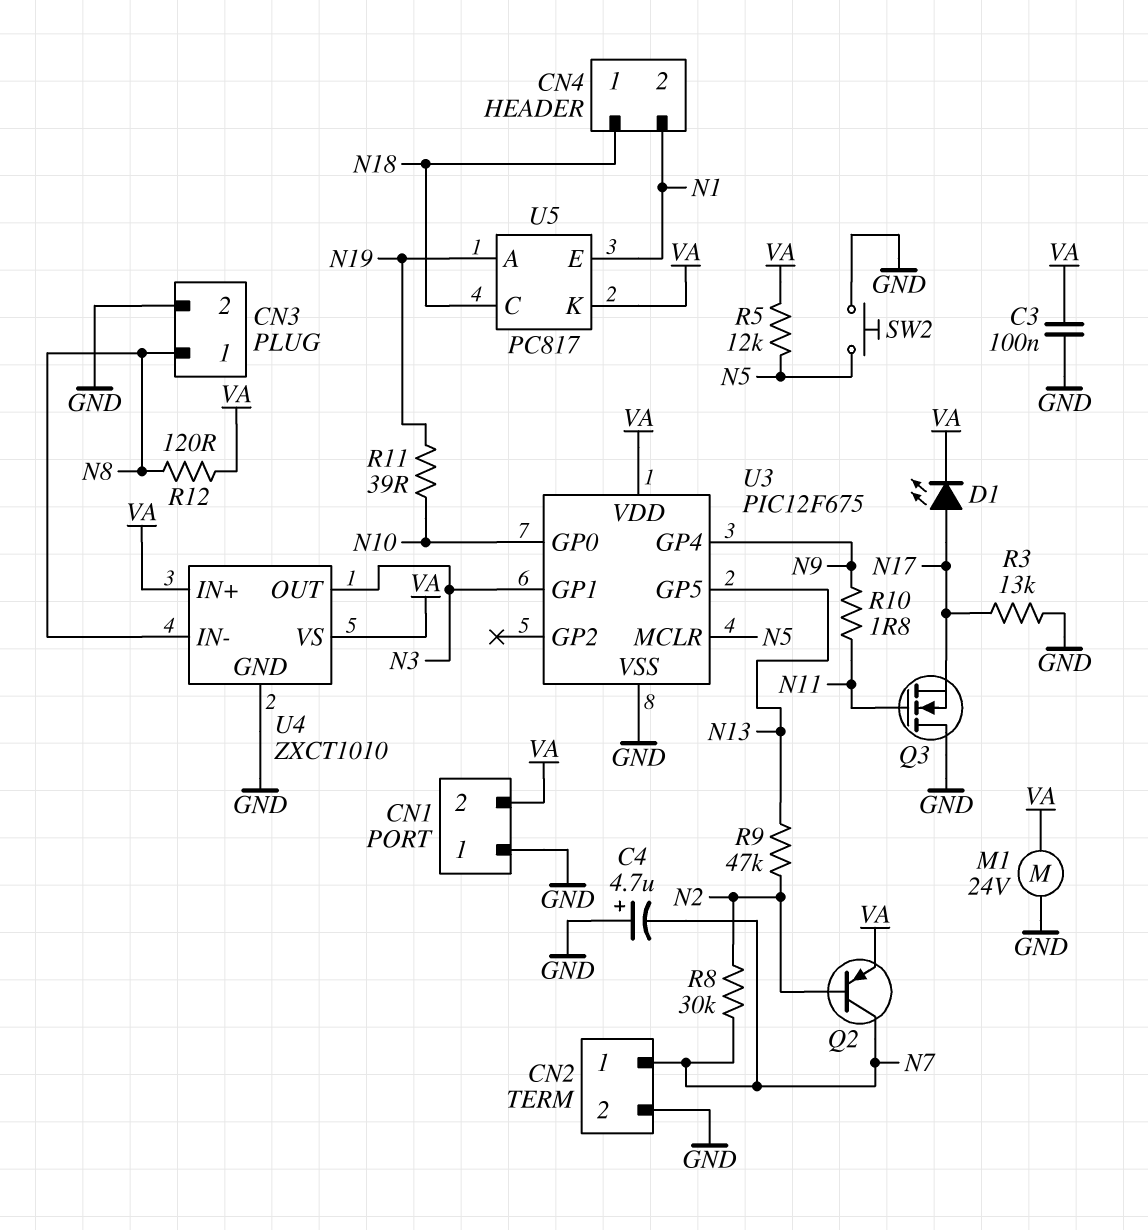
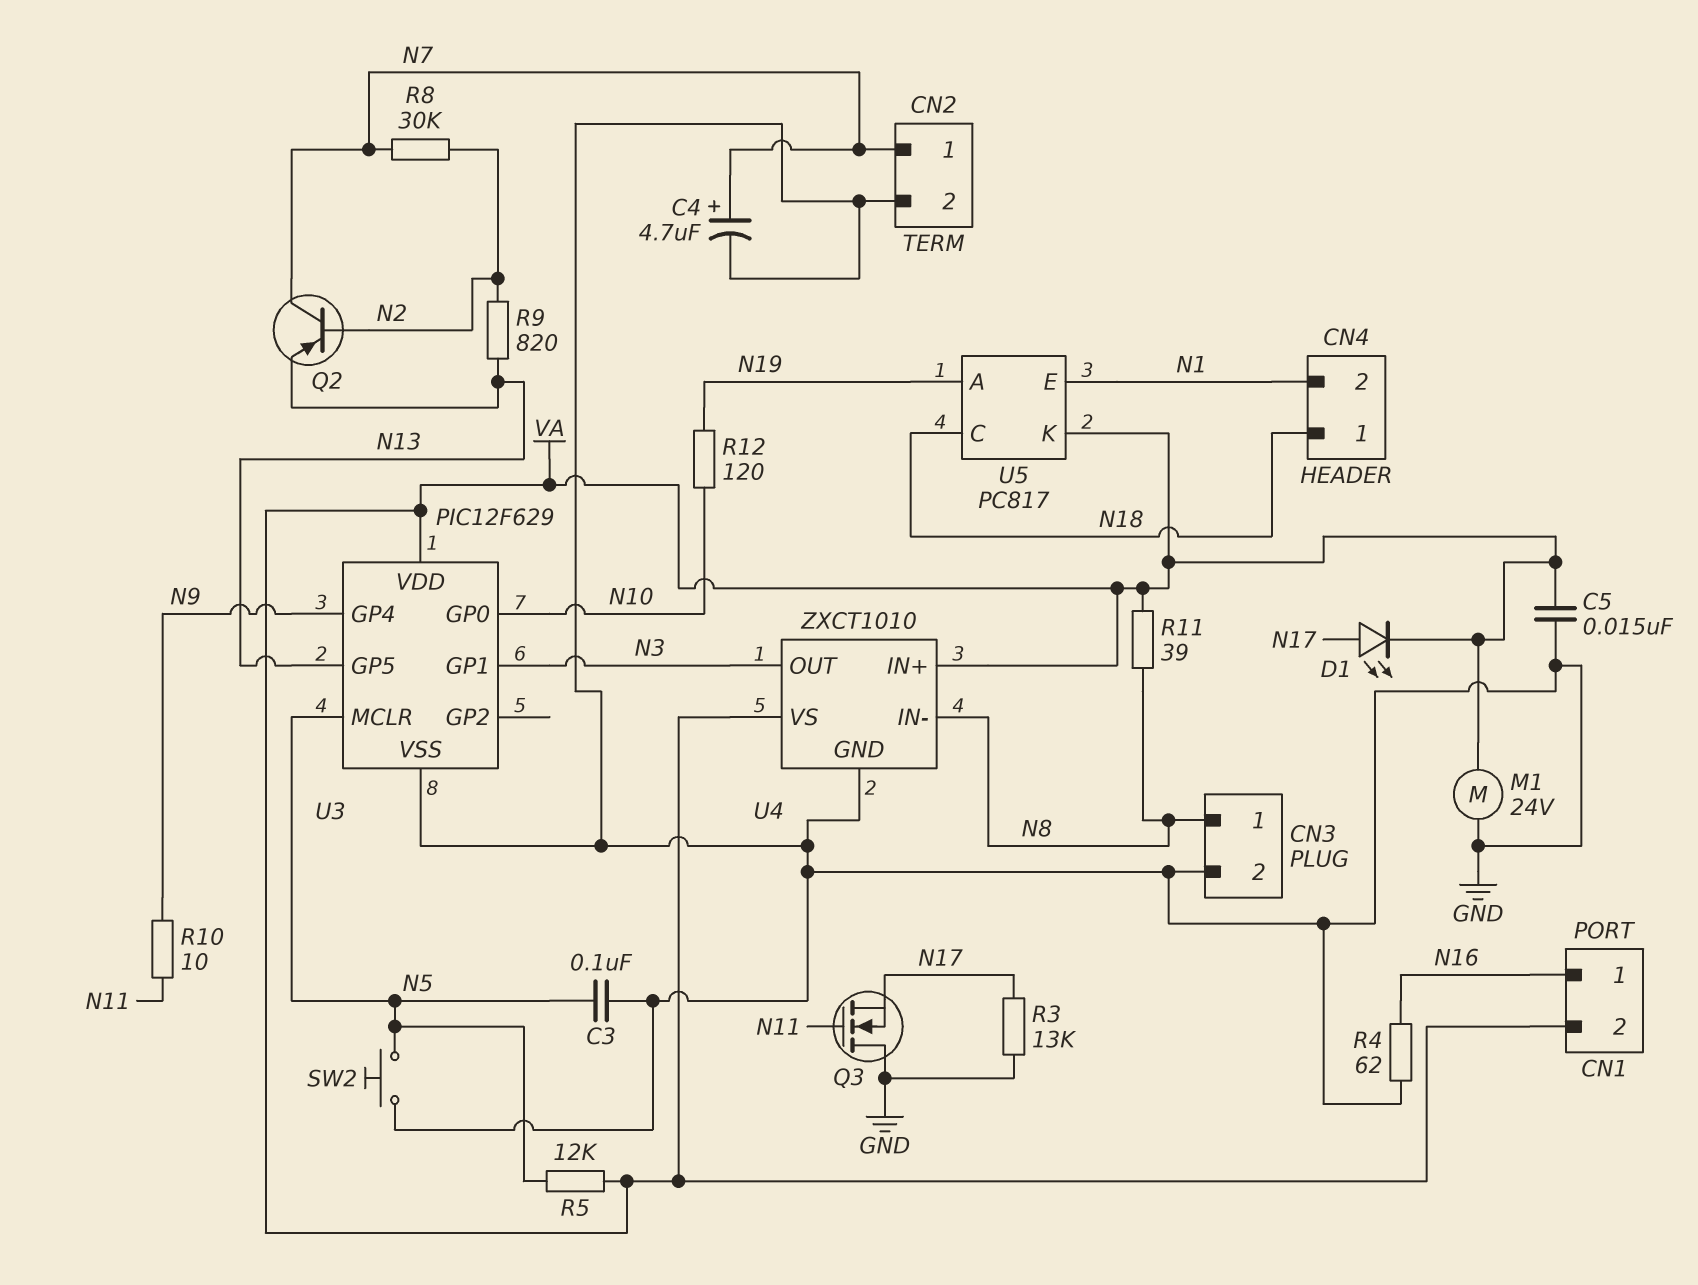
C3: 100nF (GND, VA) -> 100nF (GND, N5)
C4: 4.7uF (plus GND, minus N7) -> 4.7uF (plus N7, minus GND)
C5: none -> 15nF (GND, VA)
CN1 pin 1: GND -> N16
Q2: PNP (B N2, C N7, E VA) -> PNP (B N2, C N7, E N13)
R4: none -> 62 (GND, N16)
R9: 47k (N2, N13) -> 820 (N2, N13)
R10: 1.8 (N9, N11) -> 10 (N9, N11)
R11: 39 (N10, N19) -> 39 (N8, VA)
R12: 120 (N8, VA) -> 120 (N10, N19)
U3: PIC12F675 -> PIC12F629

